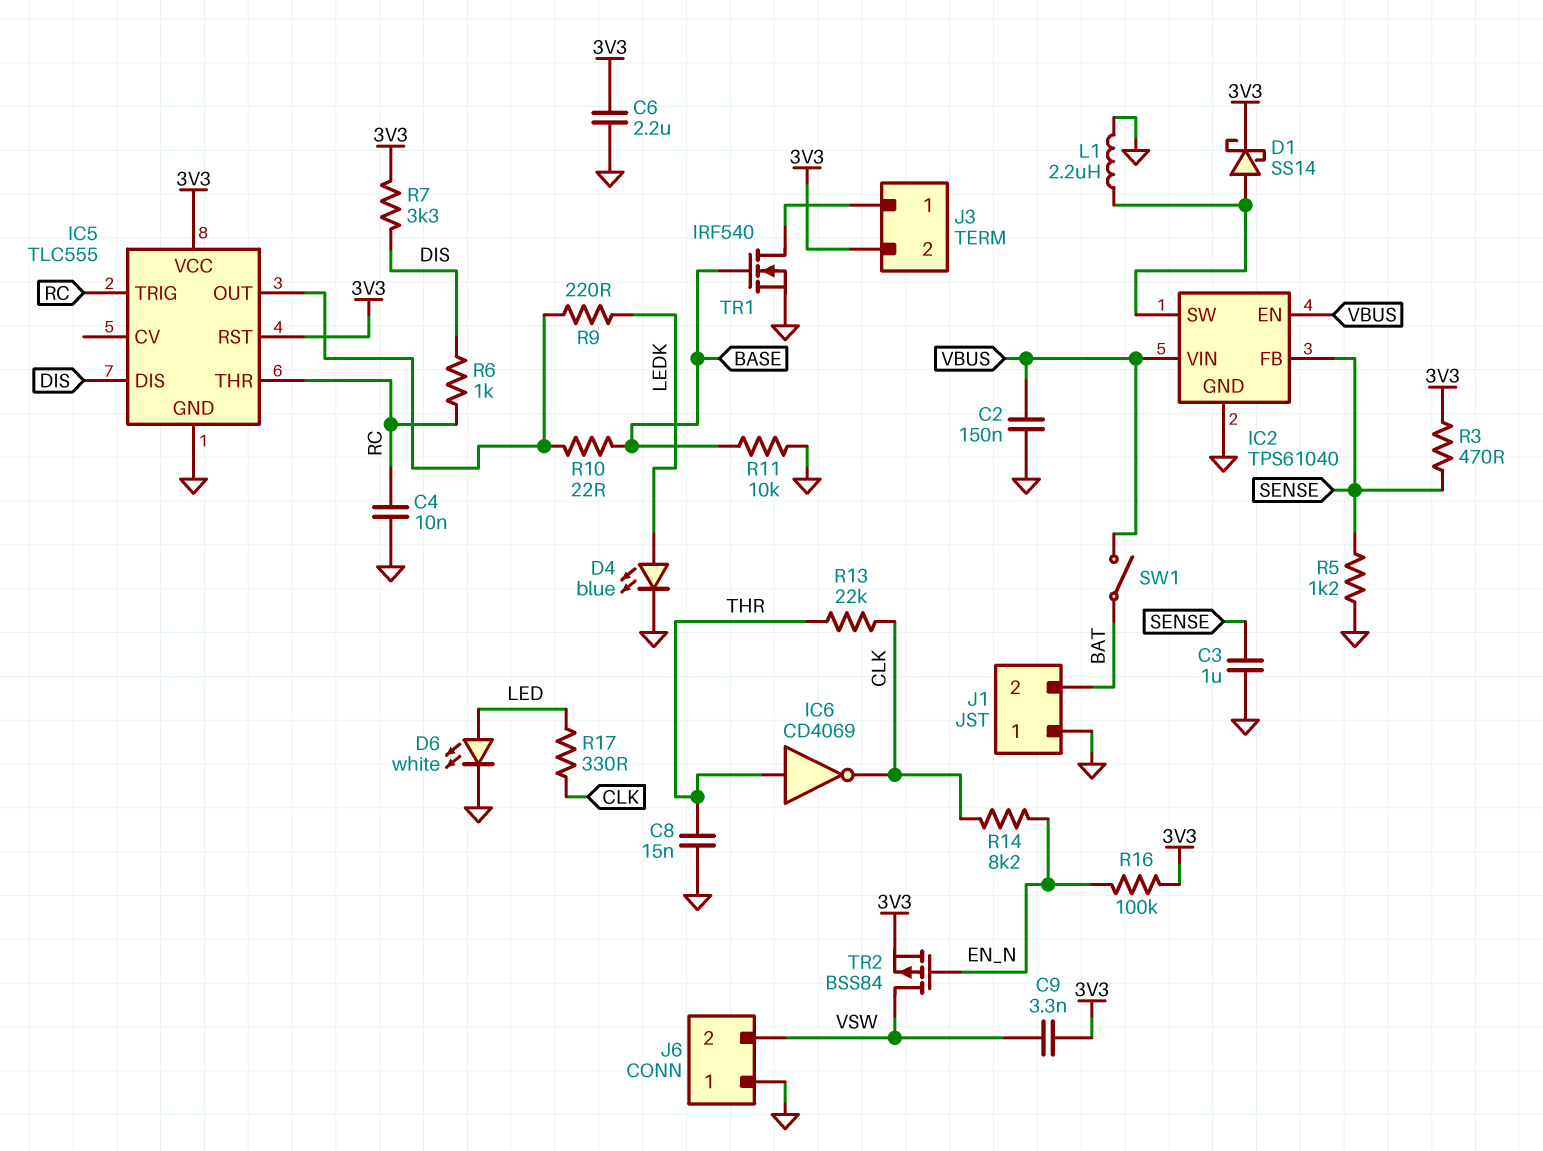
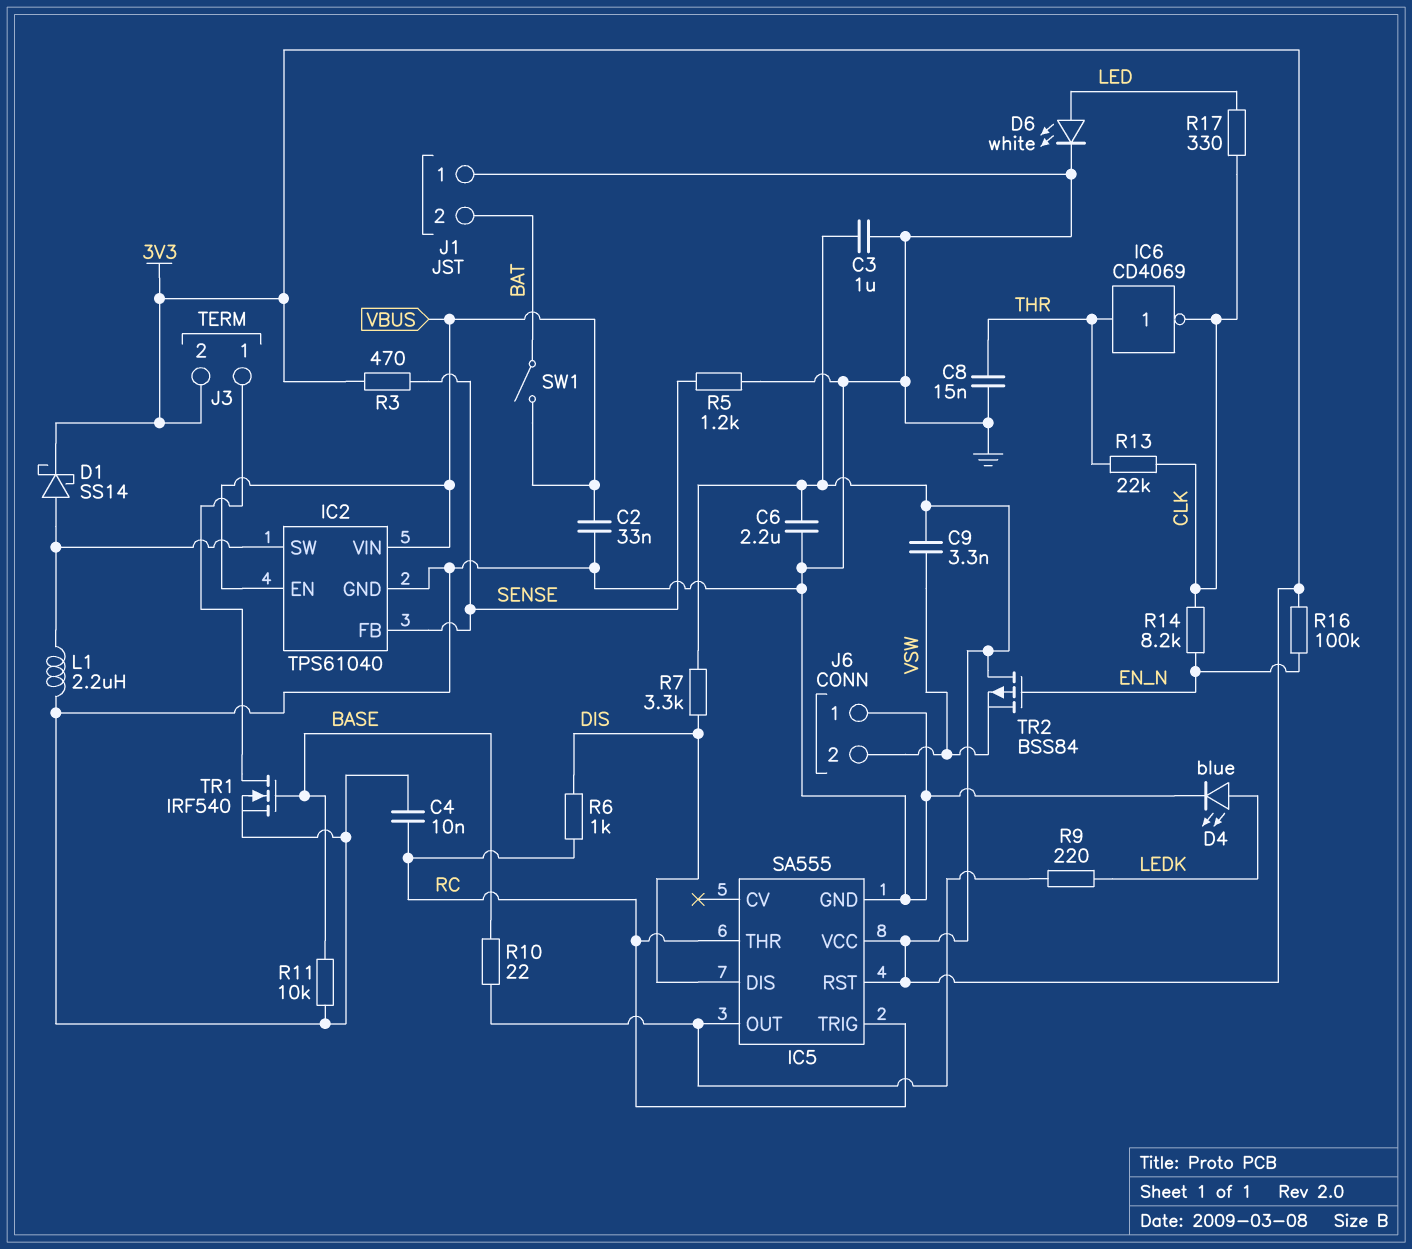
C2: 150nF (GND, VBUS) -> 33nF (GND, VBUS)
C3: 1uF (GND, SENSE) -> 1uF (3V3, GND)
IC5: TLC555 -> SA555
TR2: PMOS BSS84 (G EN_N, D VSW, S 3V3) -> PMOS BSS84 (G EN_N, D 3V3, S VSW)

